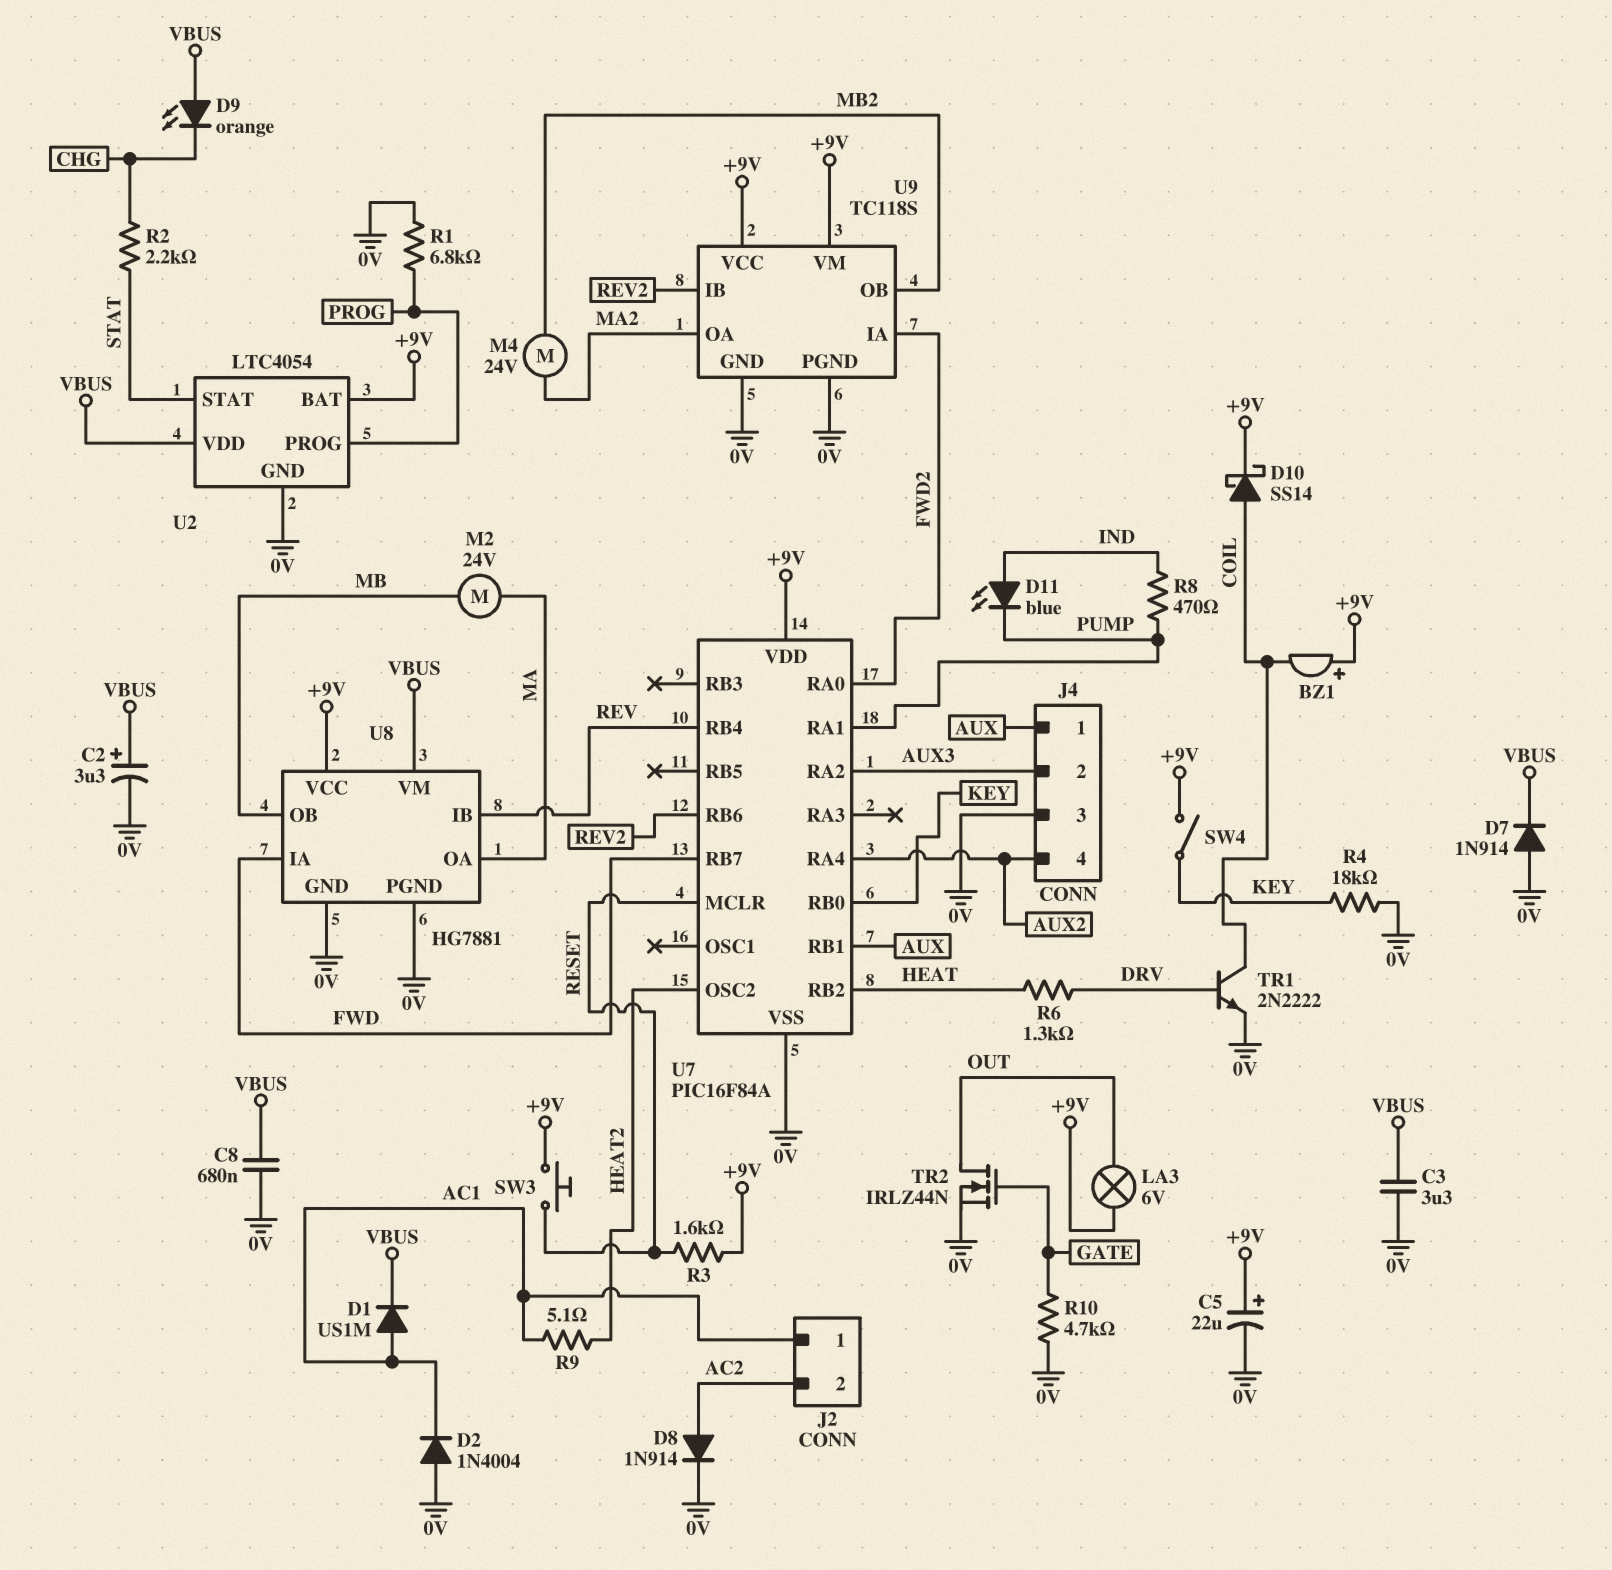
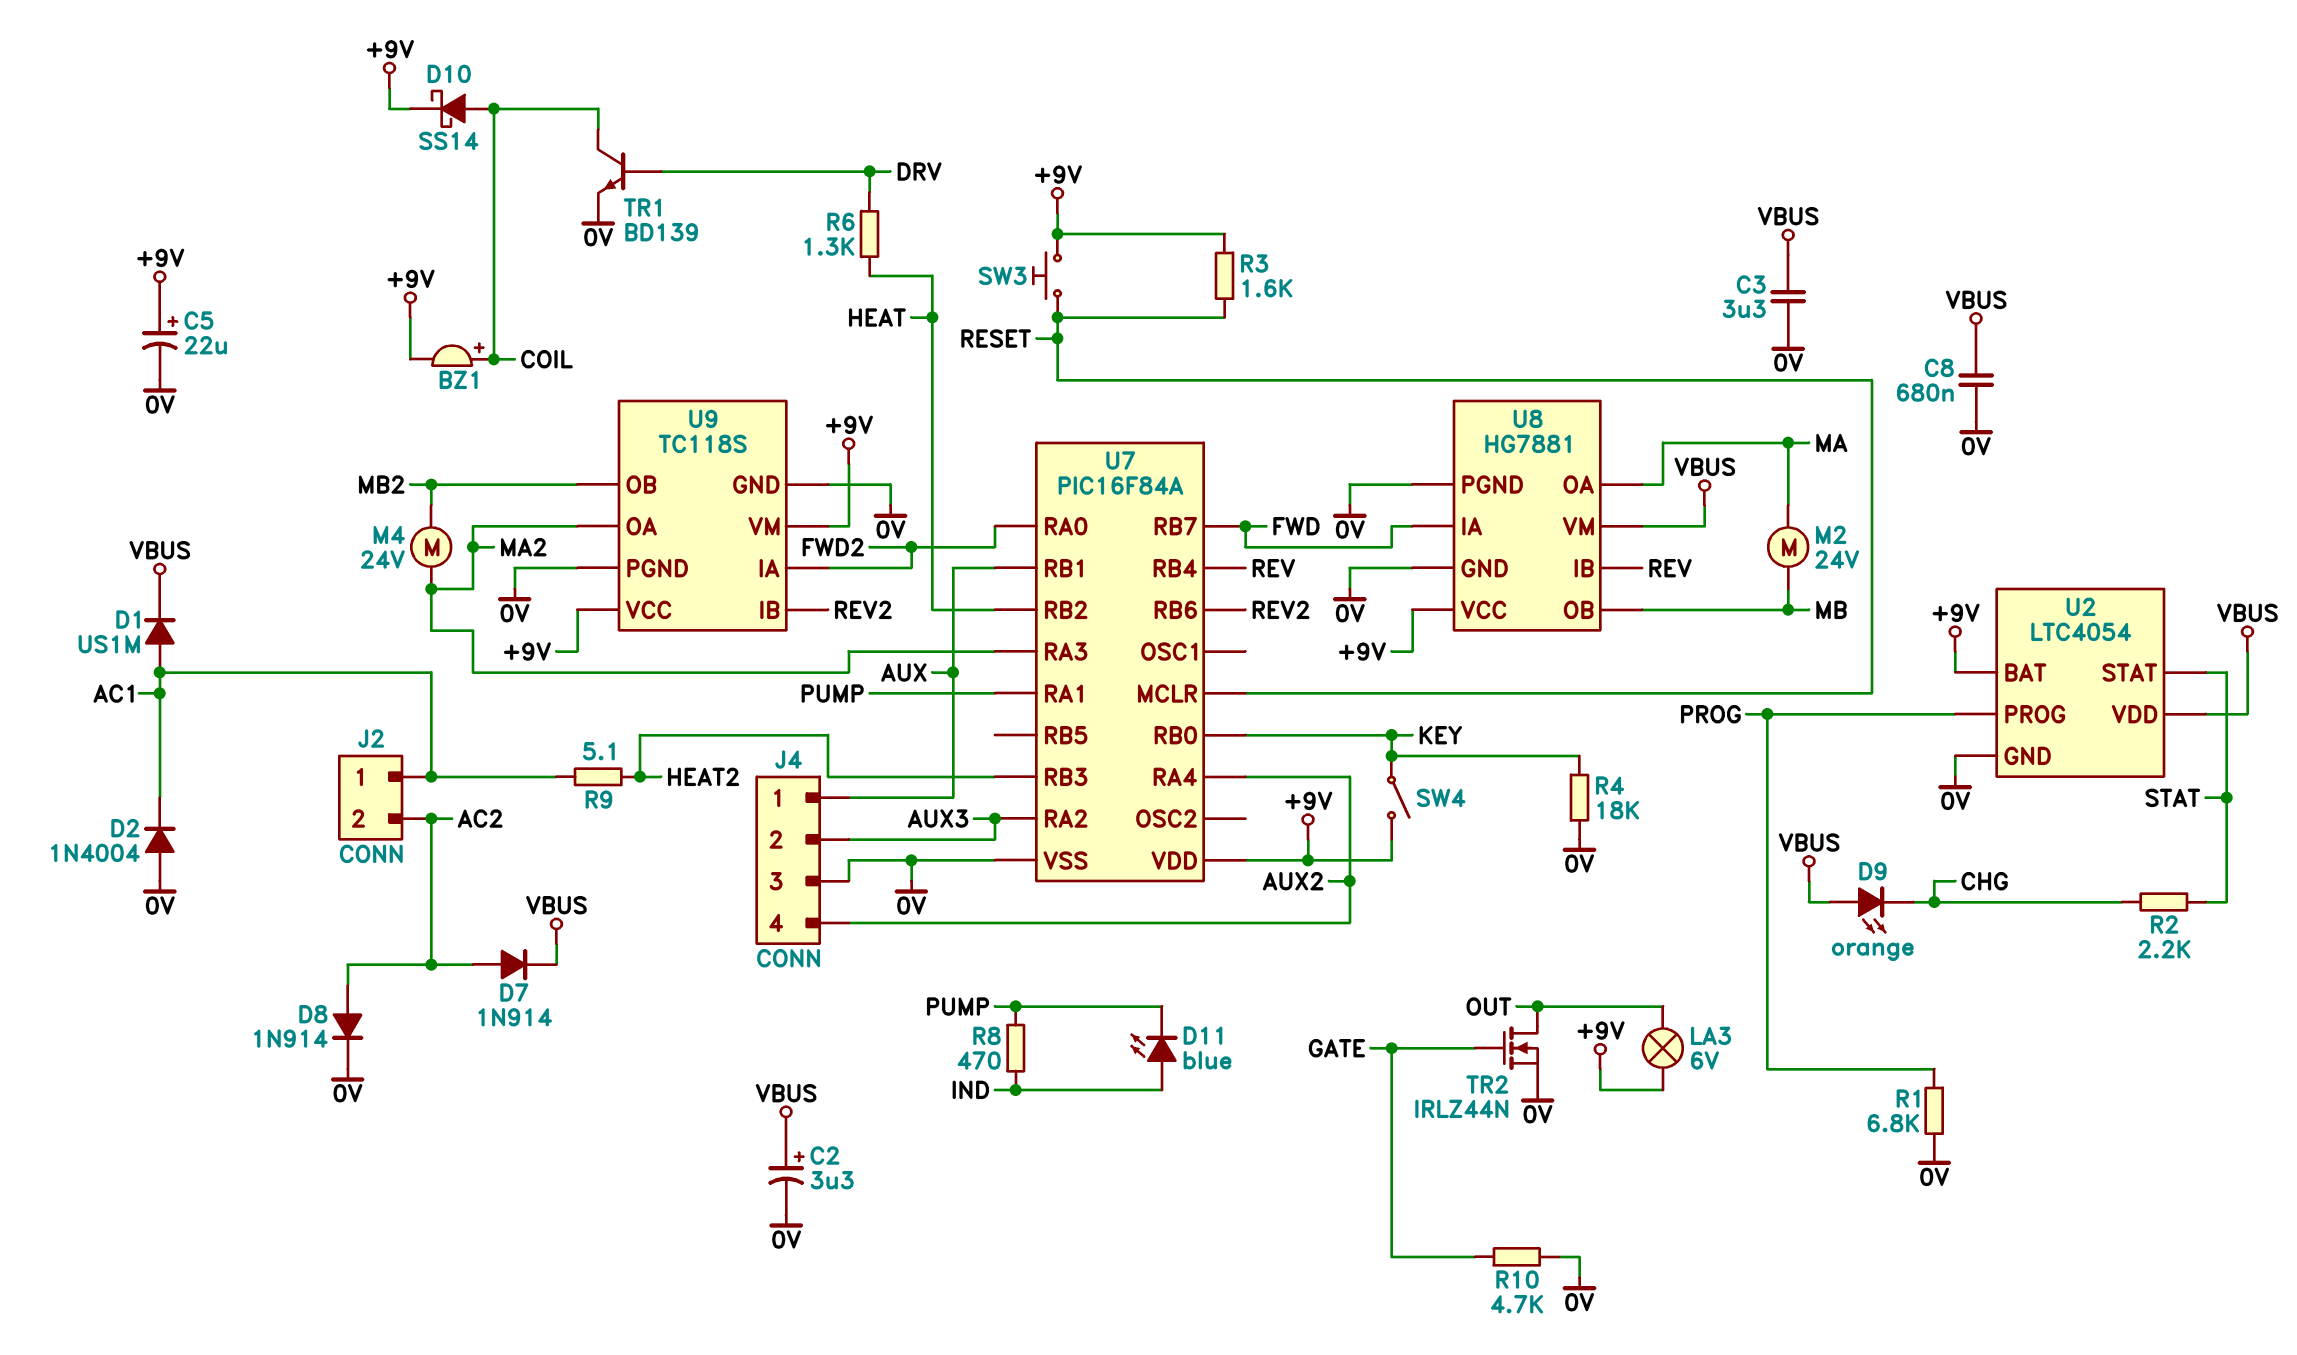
BZ1: buzzer (plus +9V, minus COIL) -> buzzer (plus COIL, minus +9V)
D7: diode 1N914 (A 0V, K VBUS) -> diode 1N914 (A AC2, K VBUS)
TR1: NPN 2N2222 (B DRV, C COIL, E 0V) -> NPN BD139 (B DRV, C COIL, E 0V)
U7 pin OSC2: HEAT2 -> none
U7 pin RA3: none -> MA2
U7 pin RB3: none -> HEAT2

